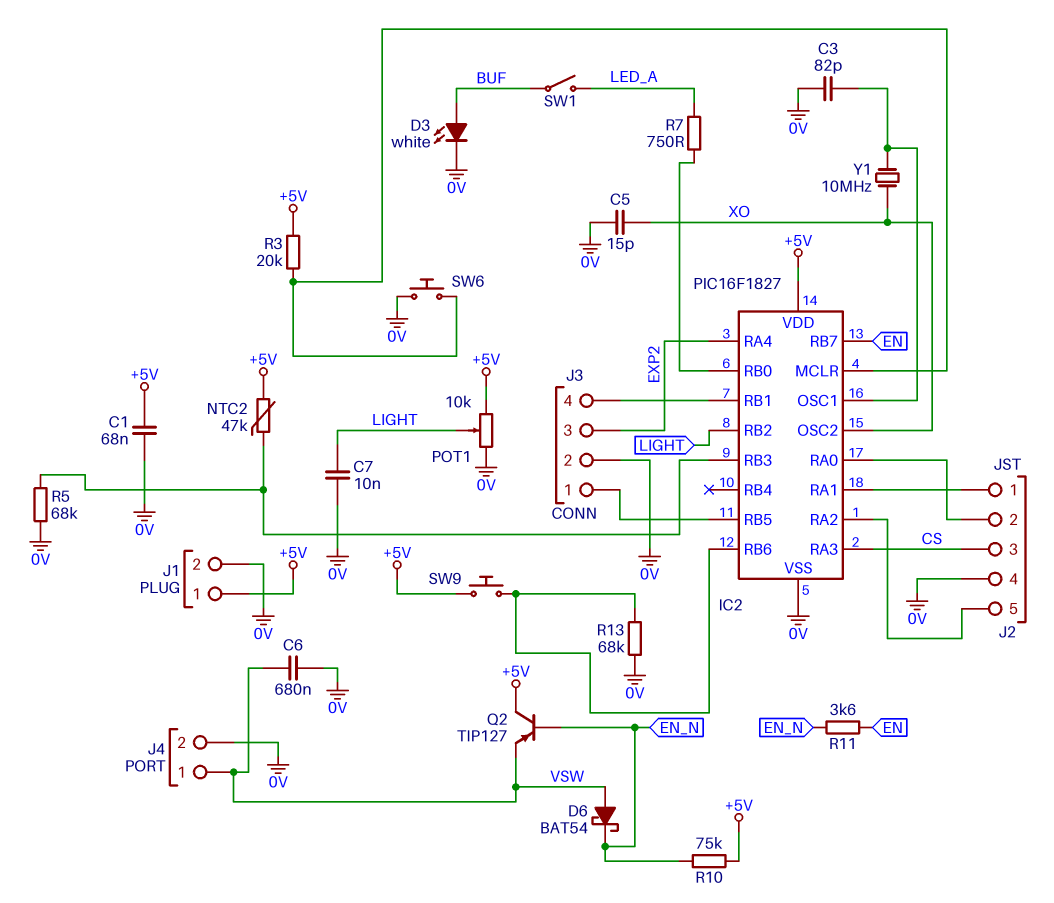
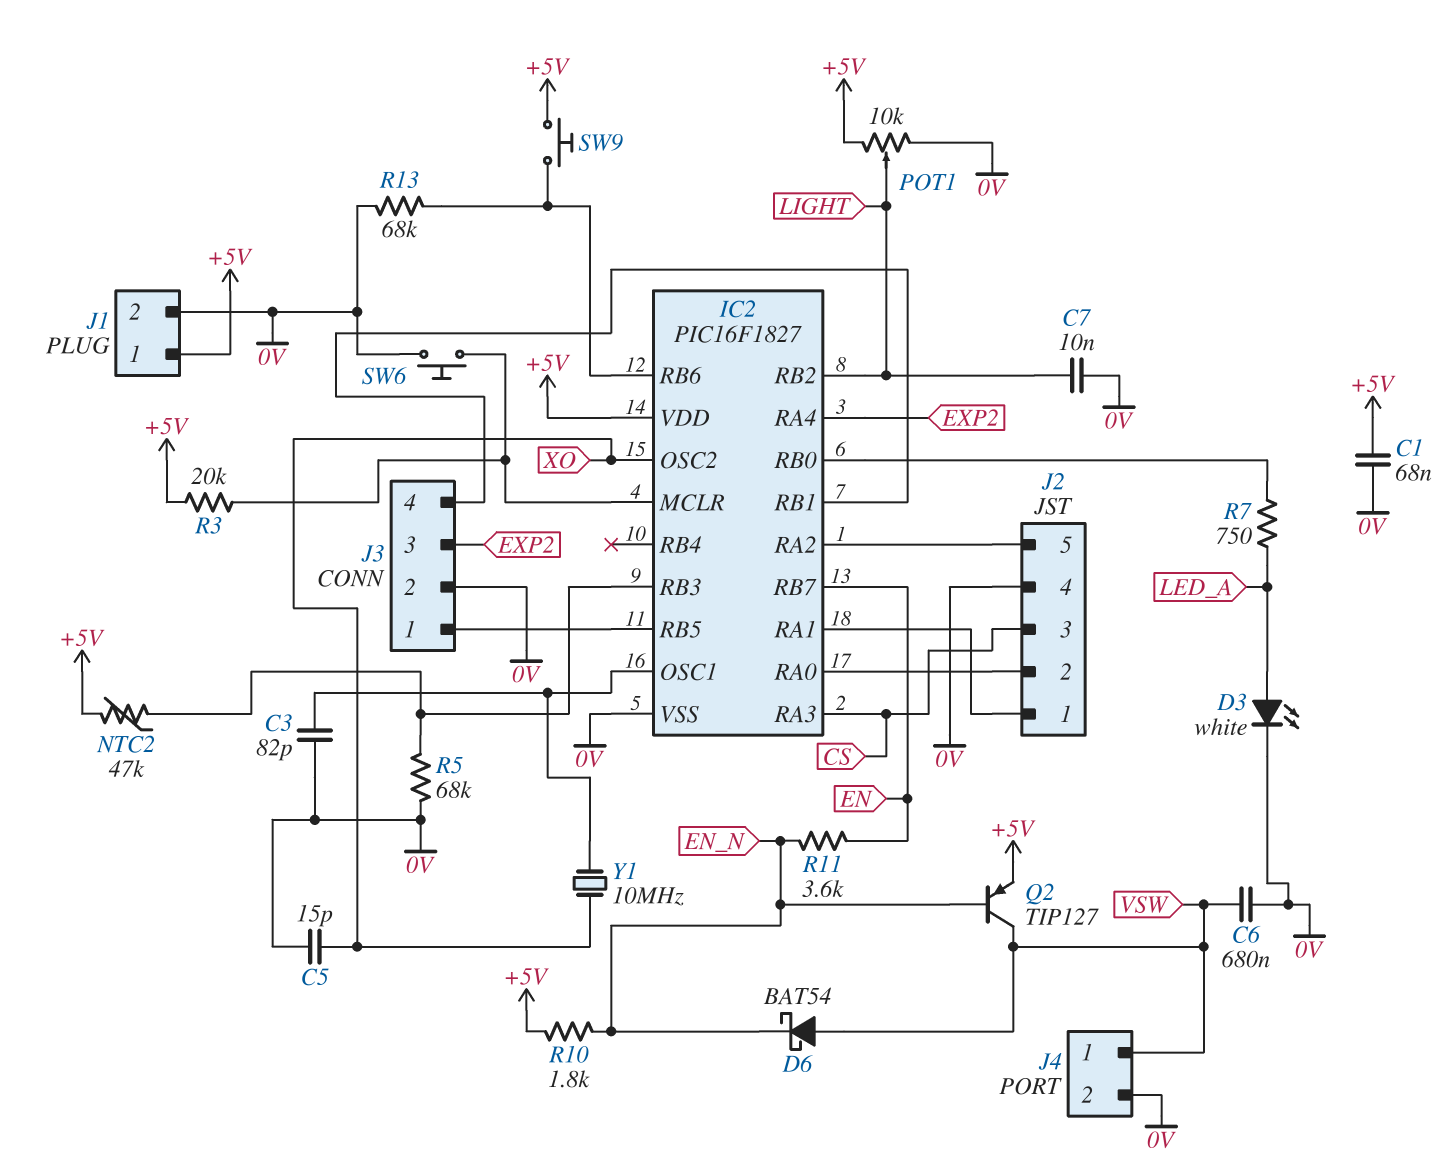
D3: LED white (A BUF, K 0V) -> LED white (A LED_A, K 0V)
Q2: PNP TIP127 (B EN_N, C +5V, E VSW) -> PNP TIP127 (B EN_N, C VSW, E +5V)
R10: 75k (+5V, EN_N) -> 1.8k (+5V, EN_N)
SW1: switch (BUF, LED_A) -> none

